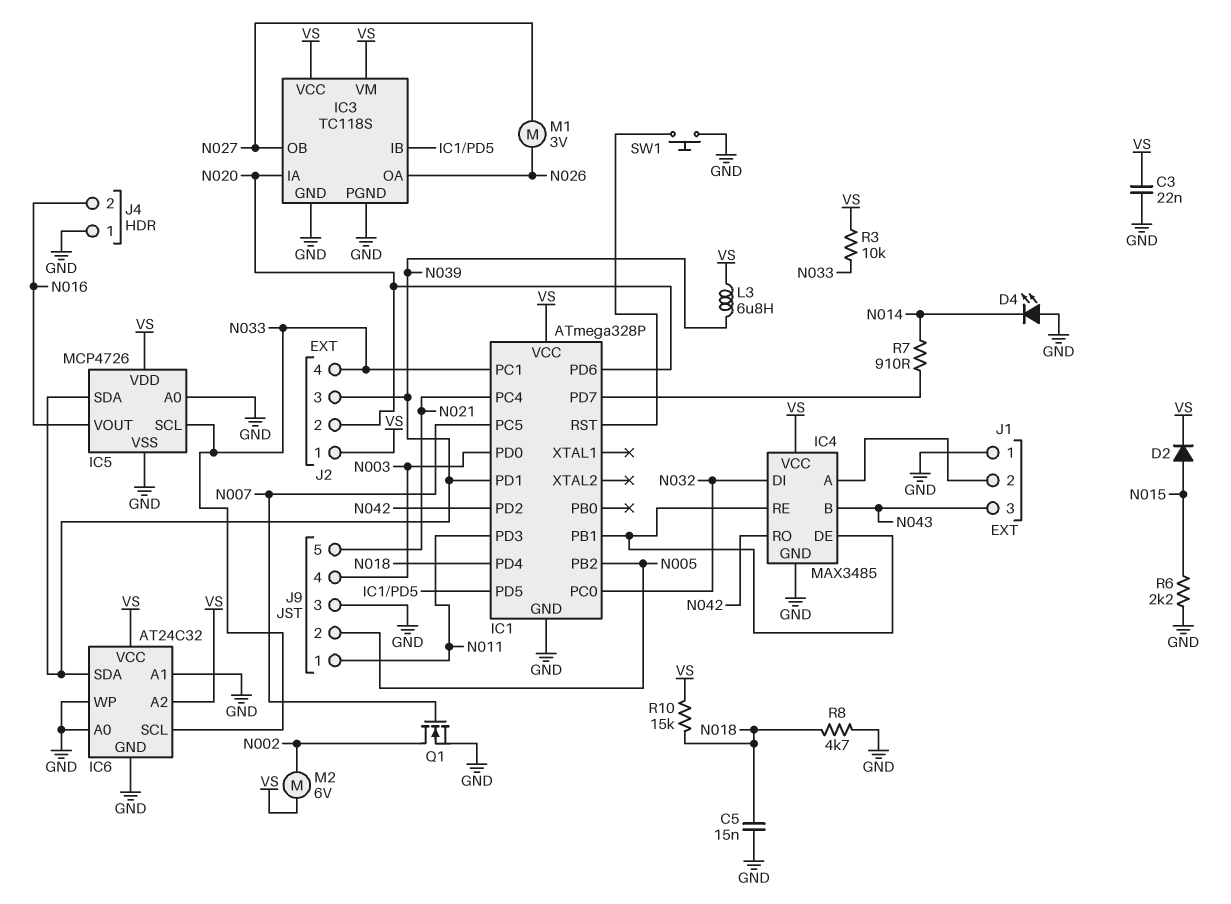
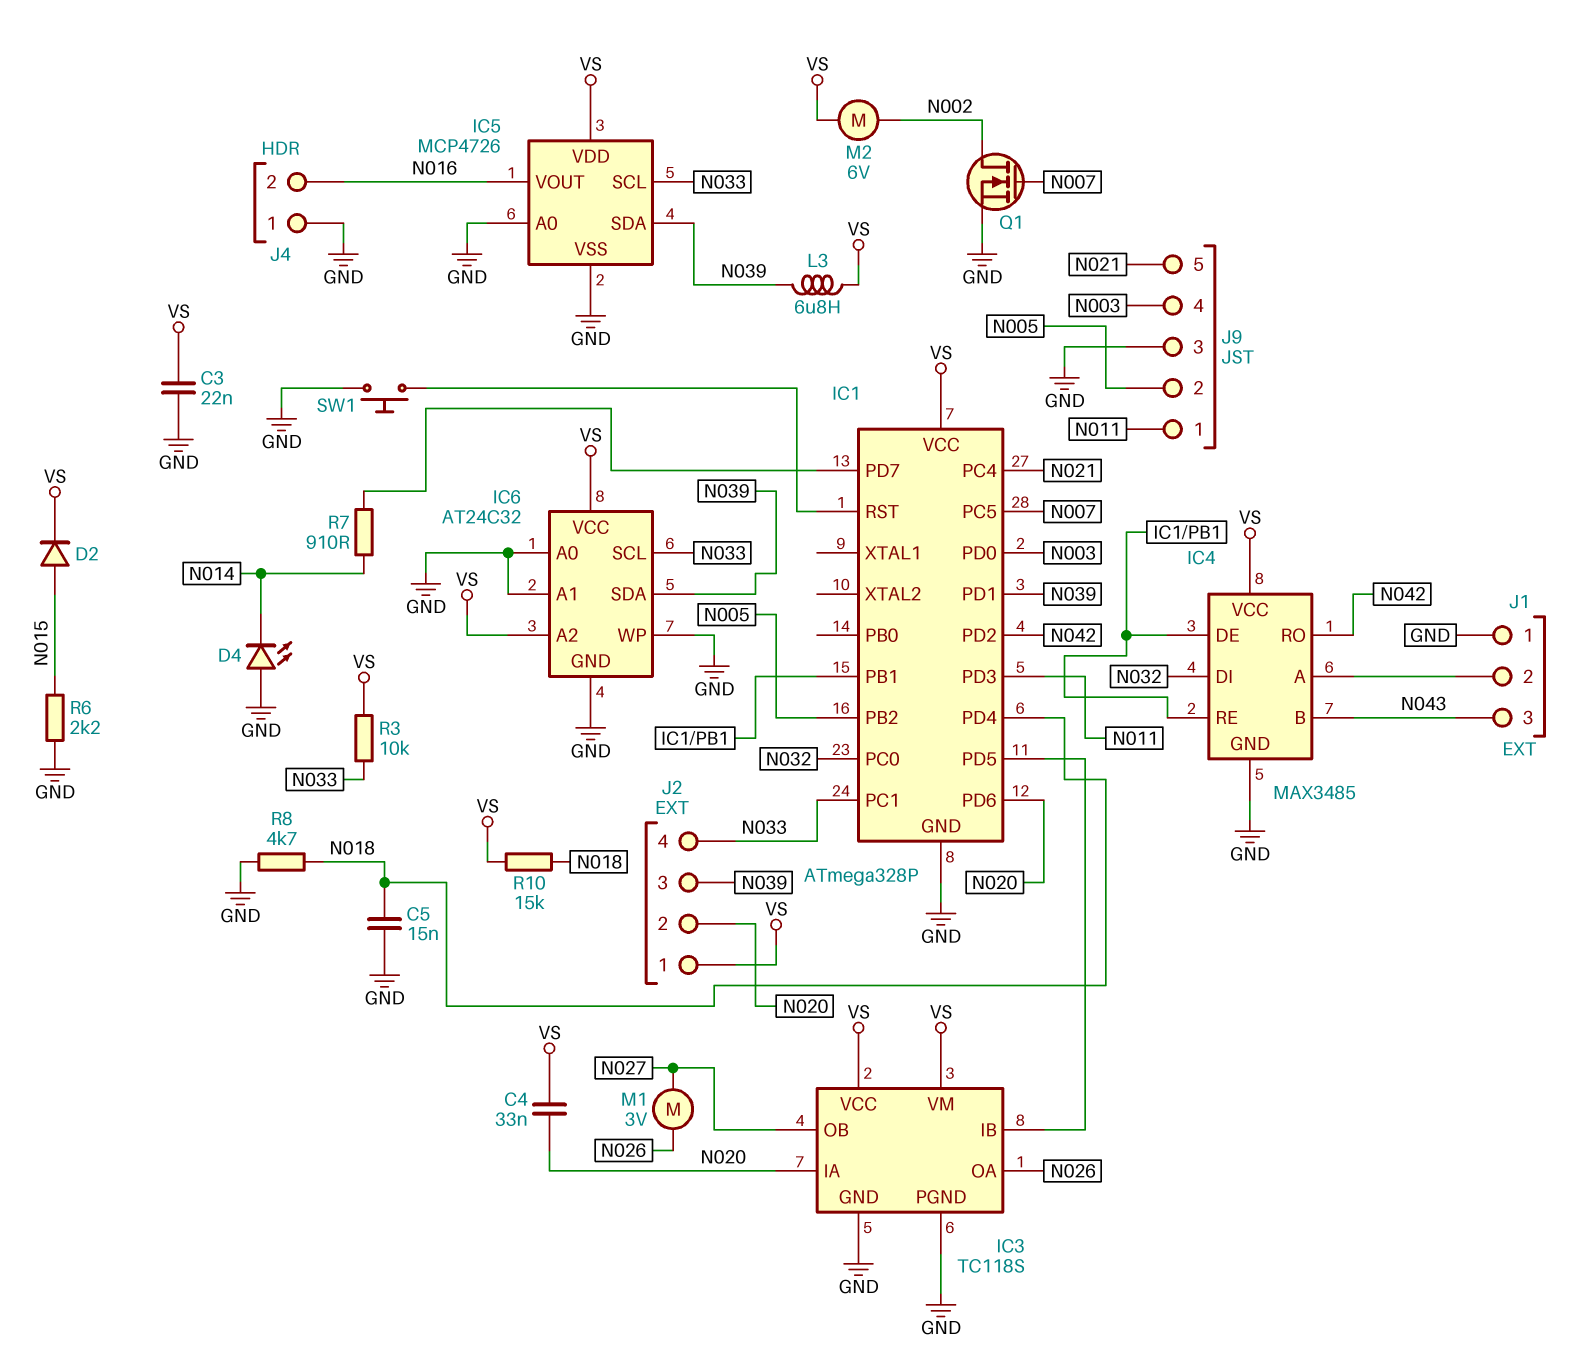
C4: none -> 33nF (N020, VS)

